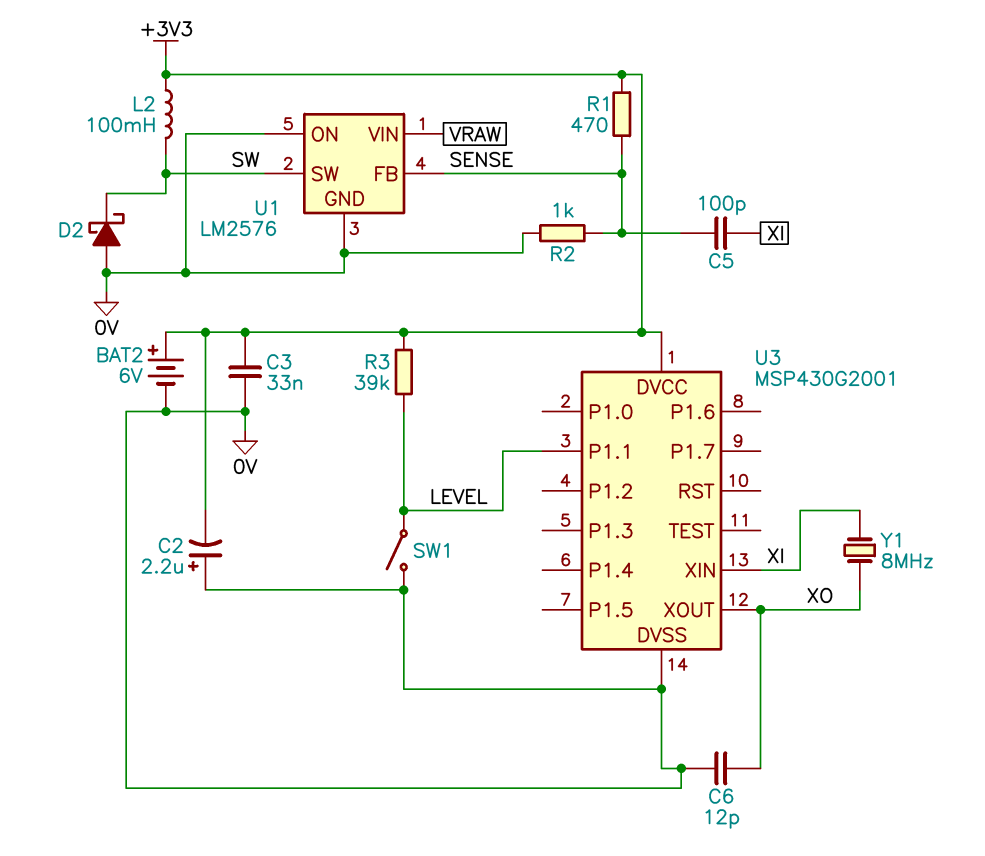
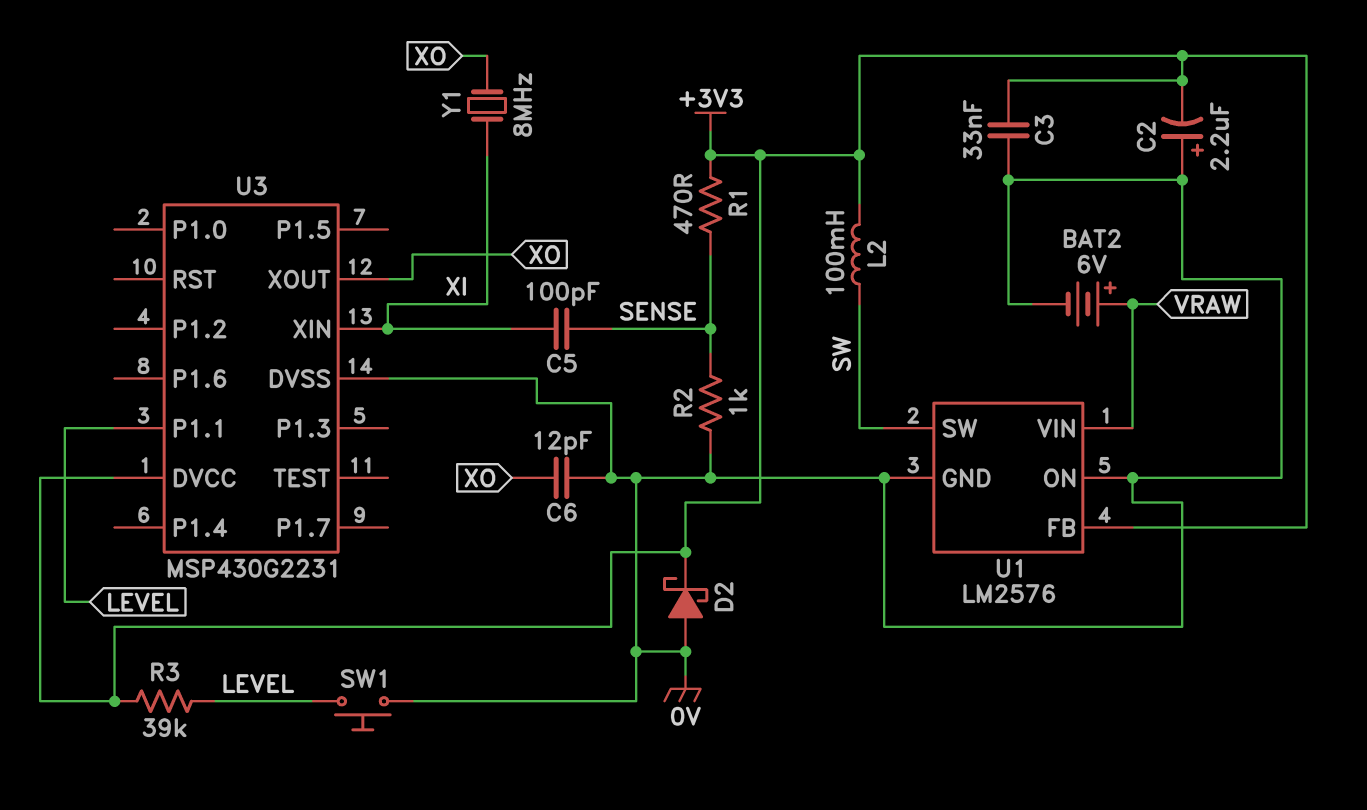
BAT2: 6V (plus +3V3, minus 0V) -> 6V (plus VRAW, minus 0V)
D2: schottky (A 0V, K SW) -> schottky (A 0V, K +3V3)
SW1: switch (0V, LEVEL) -> button (0V, LEVEL)
U1 pin FB: SENSE -> +3V3
U3: MSP430G2001 -> MSP430G2231

